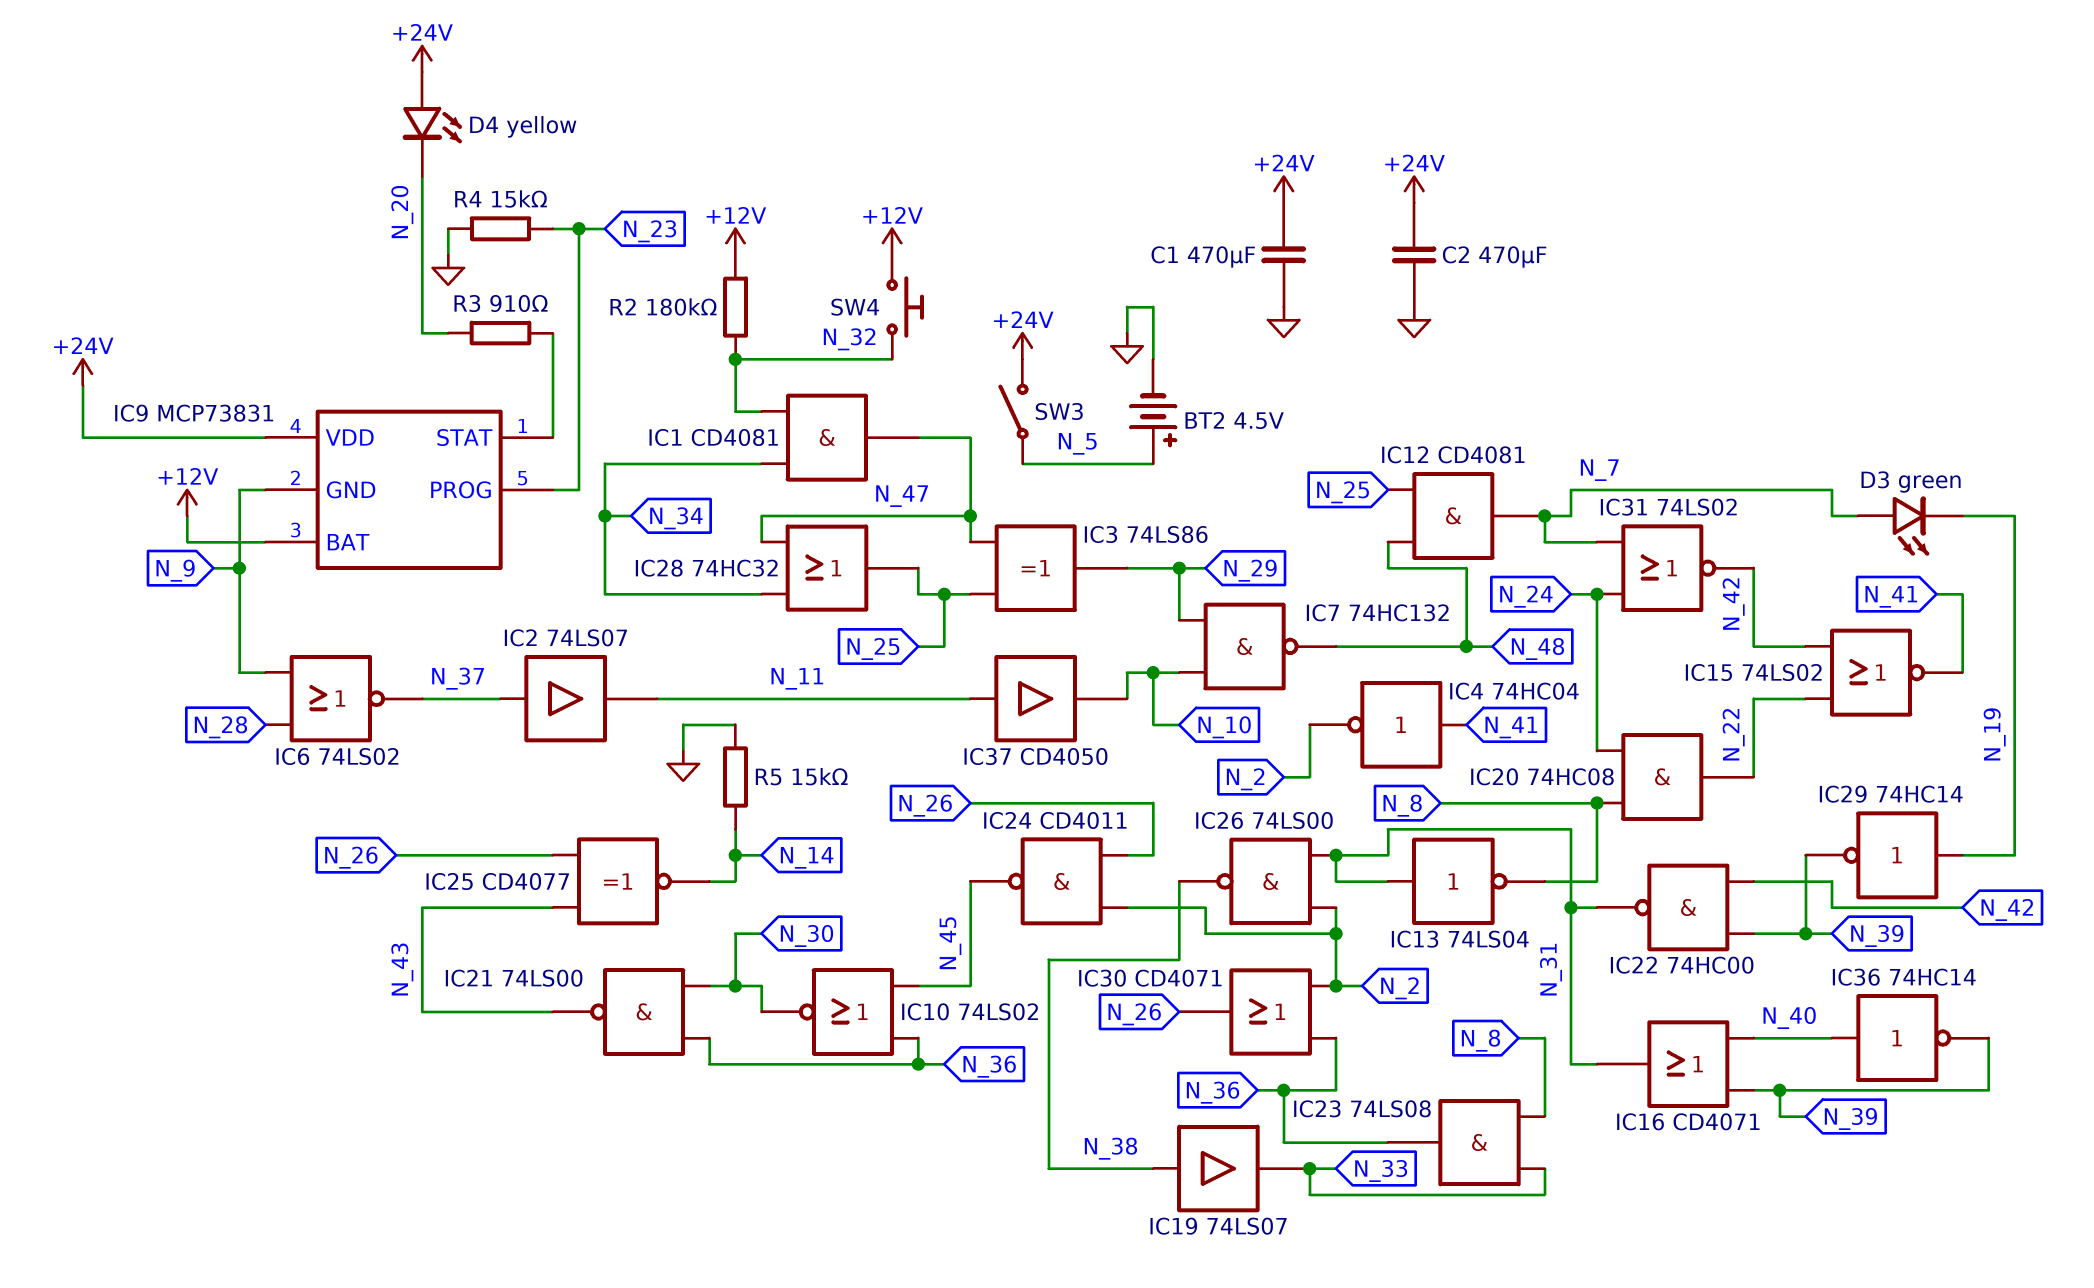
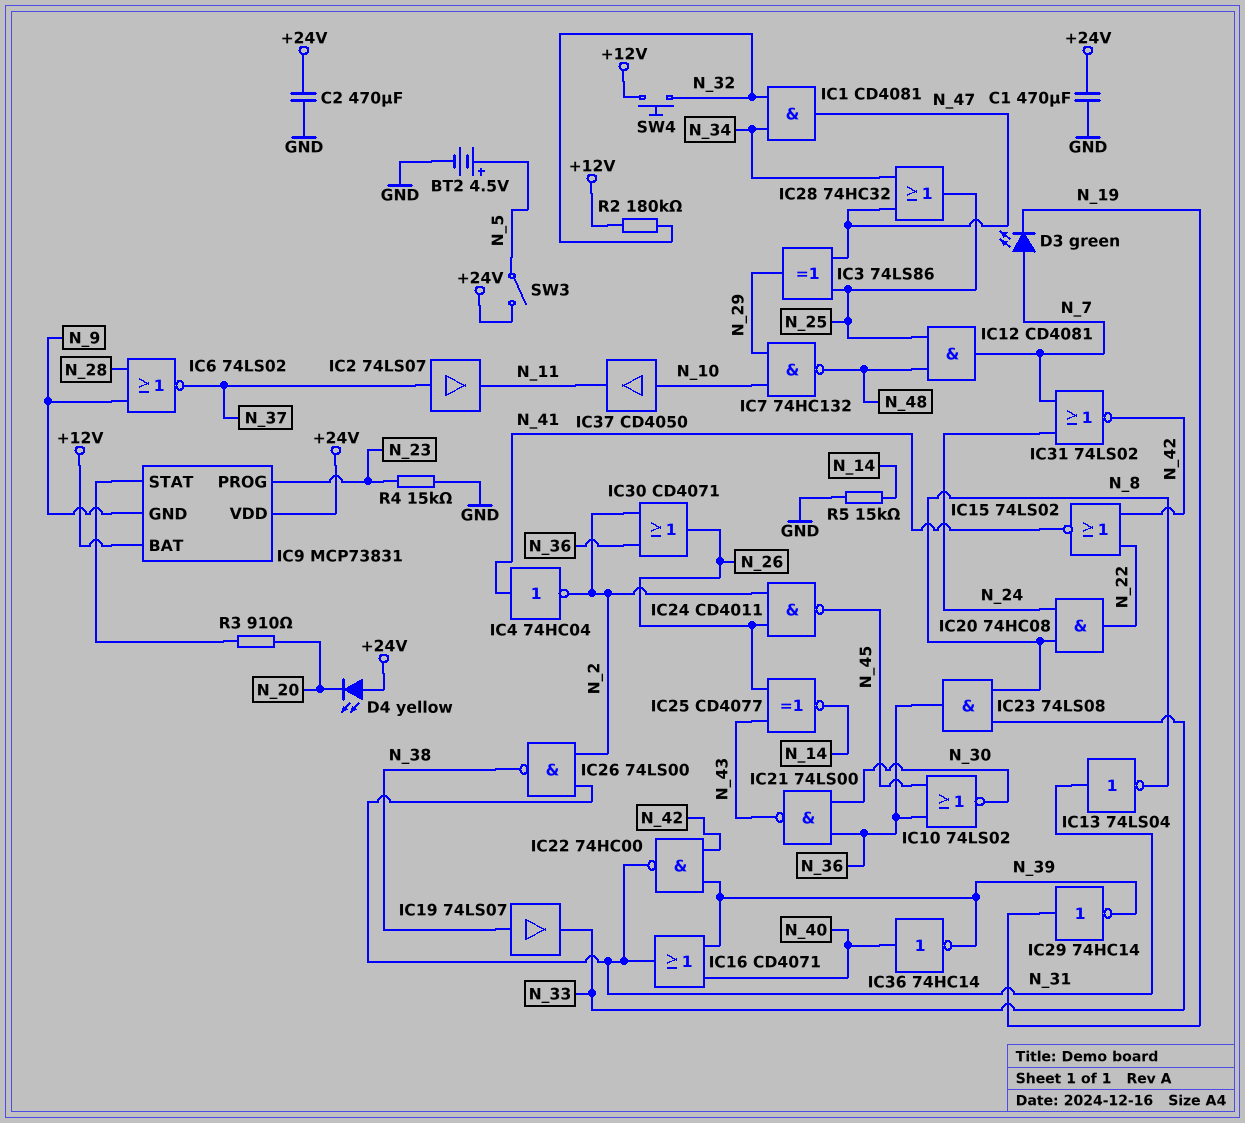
IC37: buffer CD4050 (in N_11, out N_10) -> buffer CD4050 (in N_10, out N_11)

